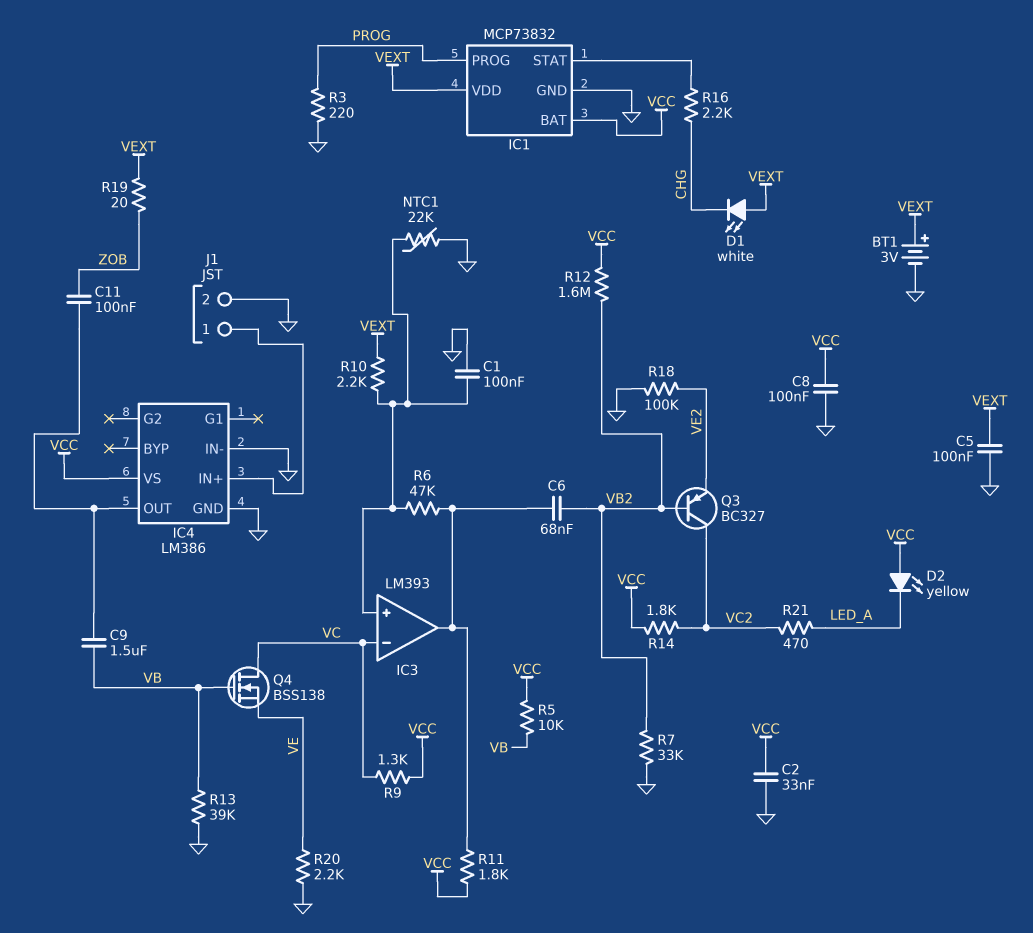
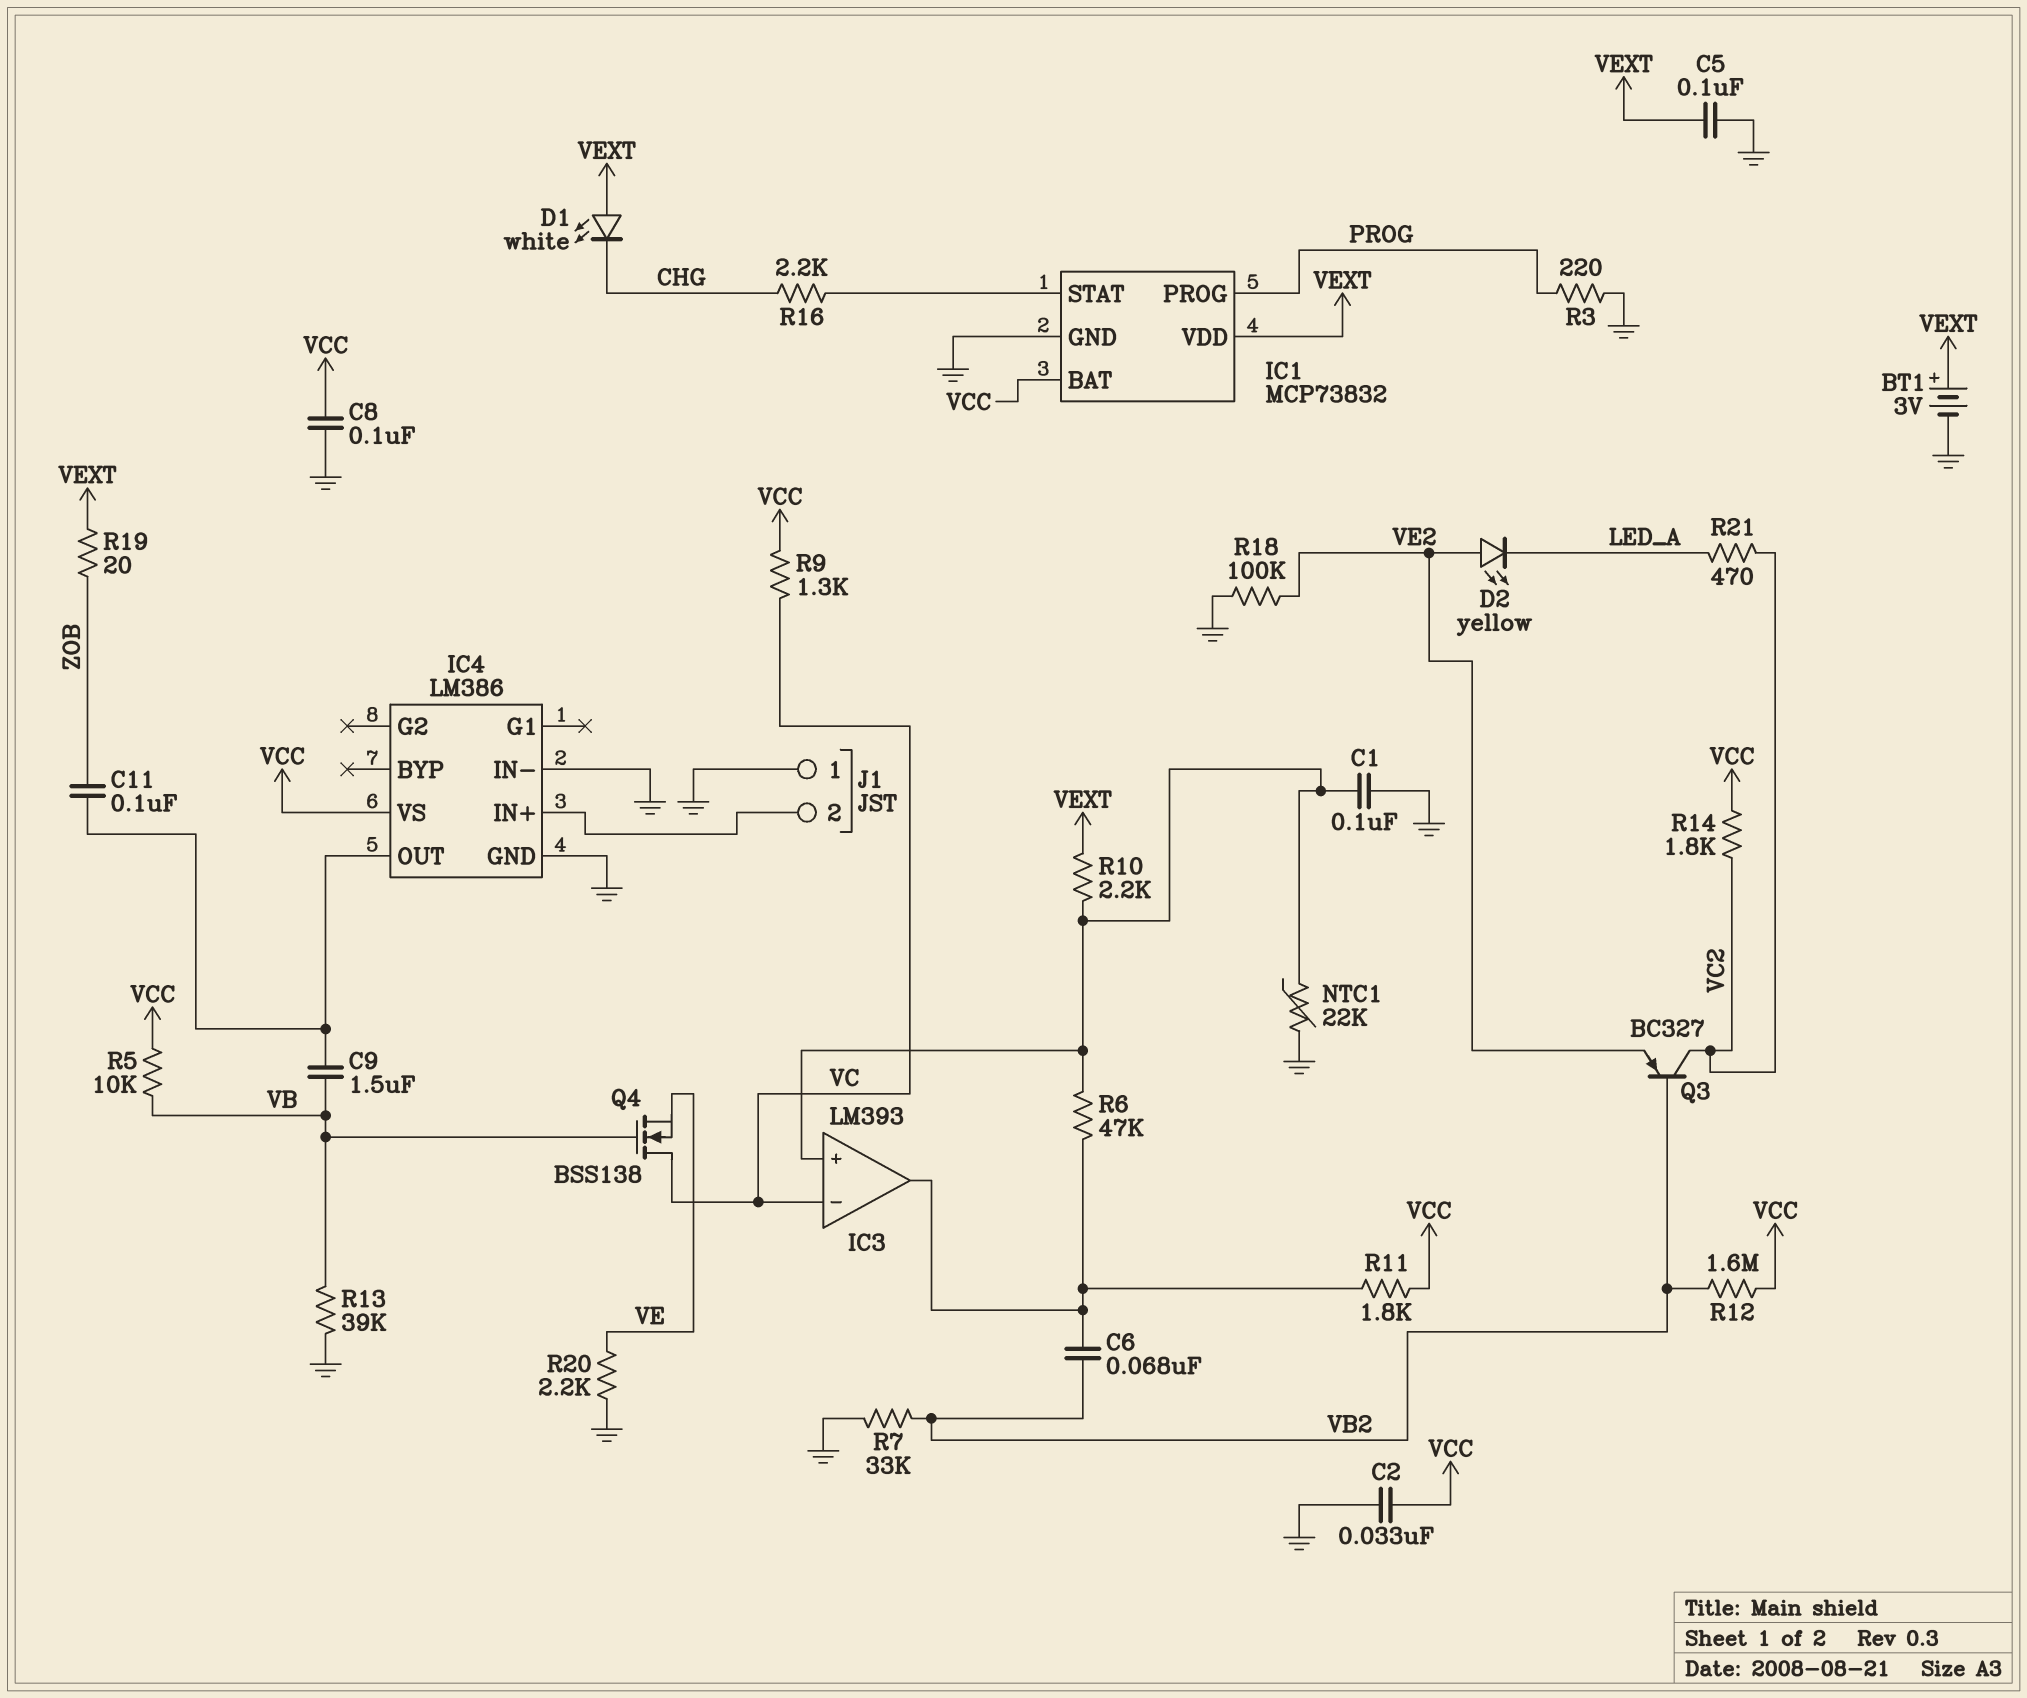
D2: LED yellow (A VCC, K LED_A) -> LED yellow (A VE2, K LED_A)
J1 pin 1: IC4/IN+ -> GND
J1 pin 2: GND -> IC4/IN+

